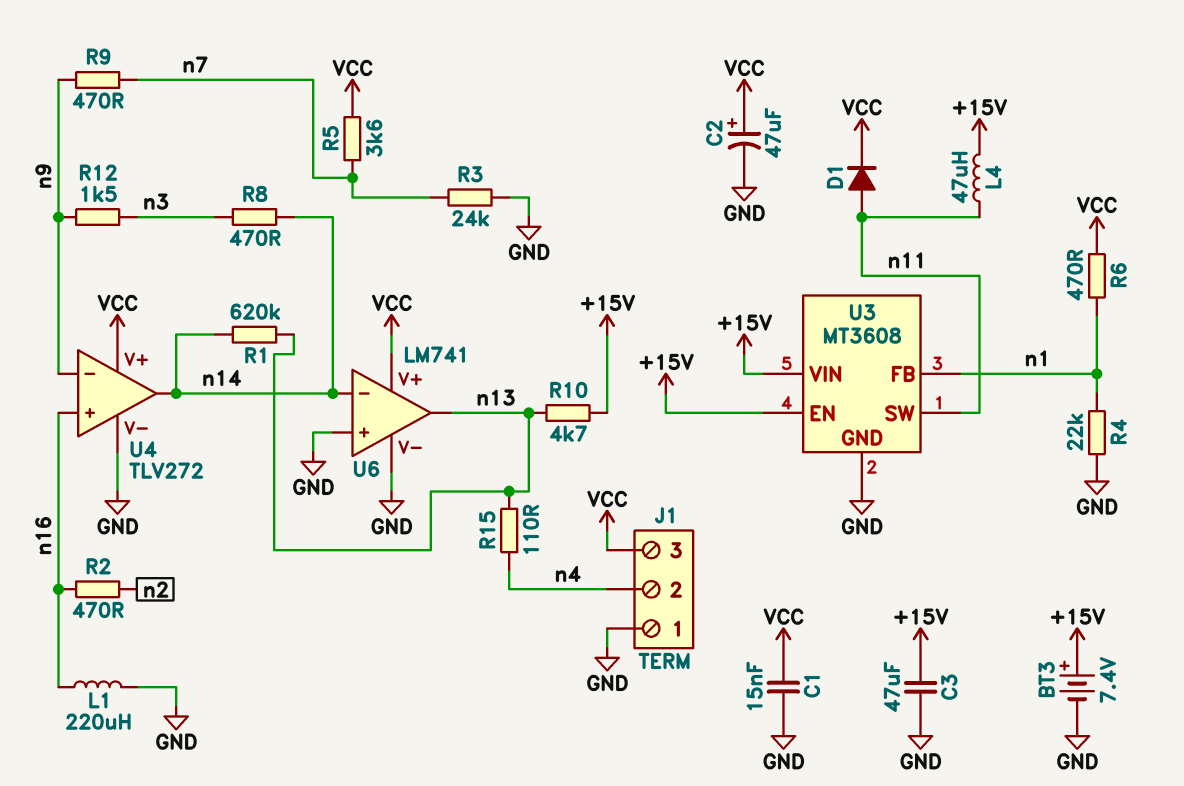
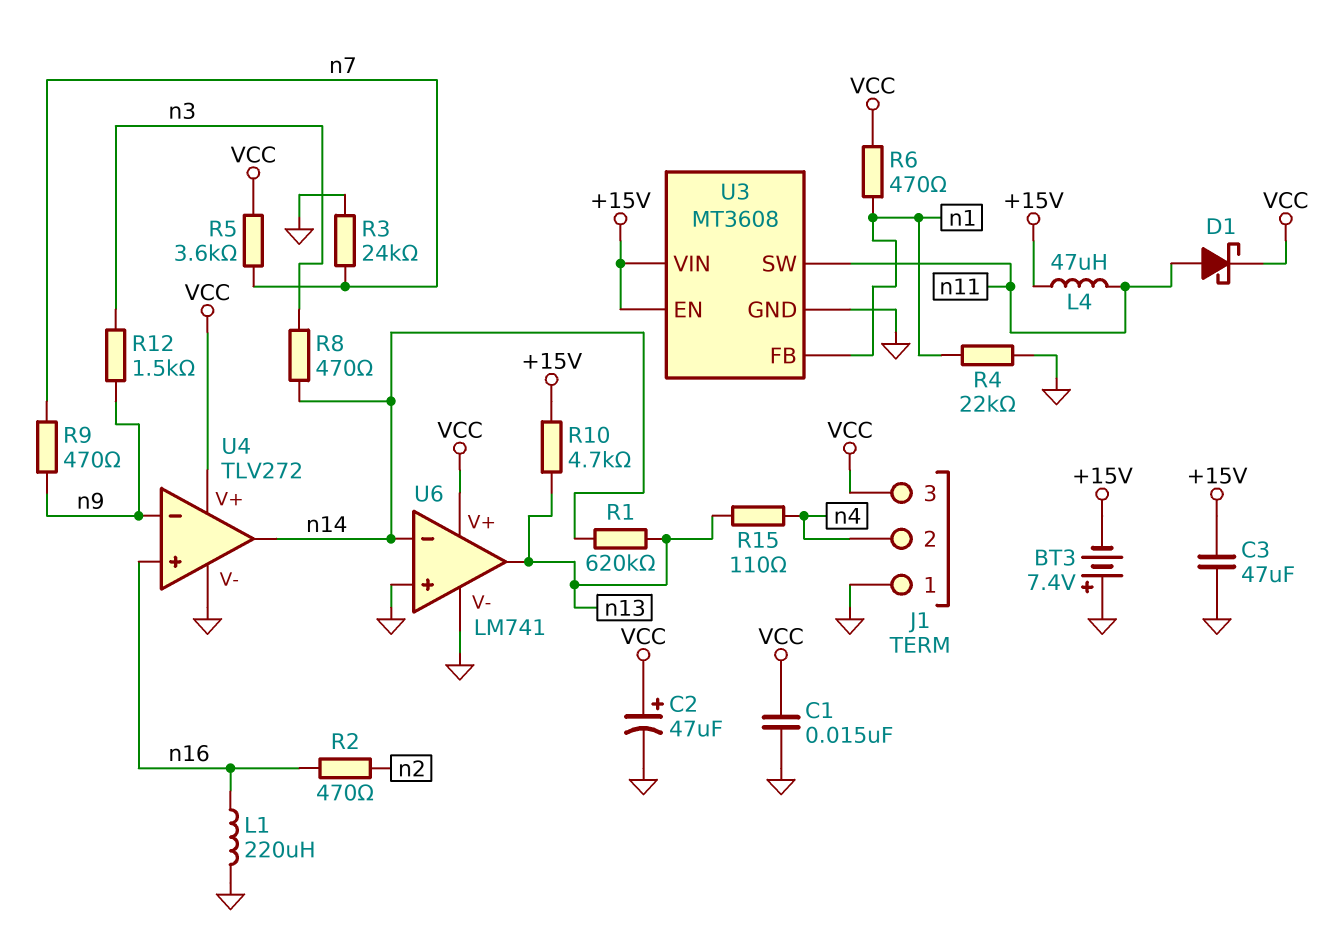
BT3: 7.4V (plus +15V, minus GND) -> 7.4V (plus GND, minus +15V)
D1: diode (A n11, K VCC) -> schottky (A n11, K VCC)

